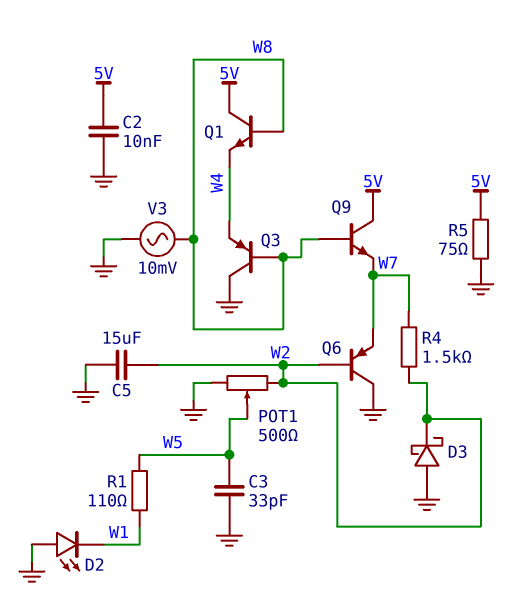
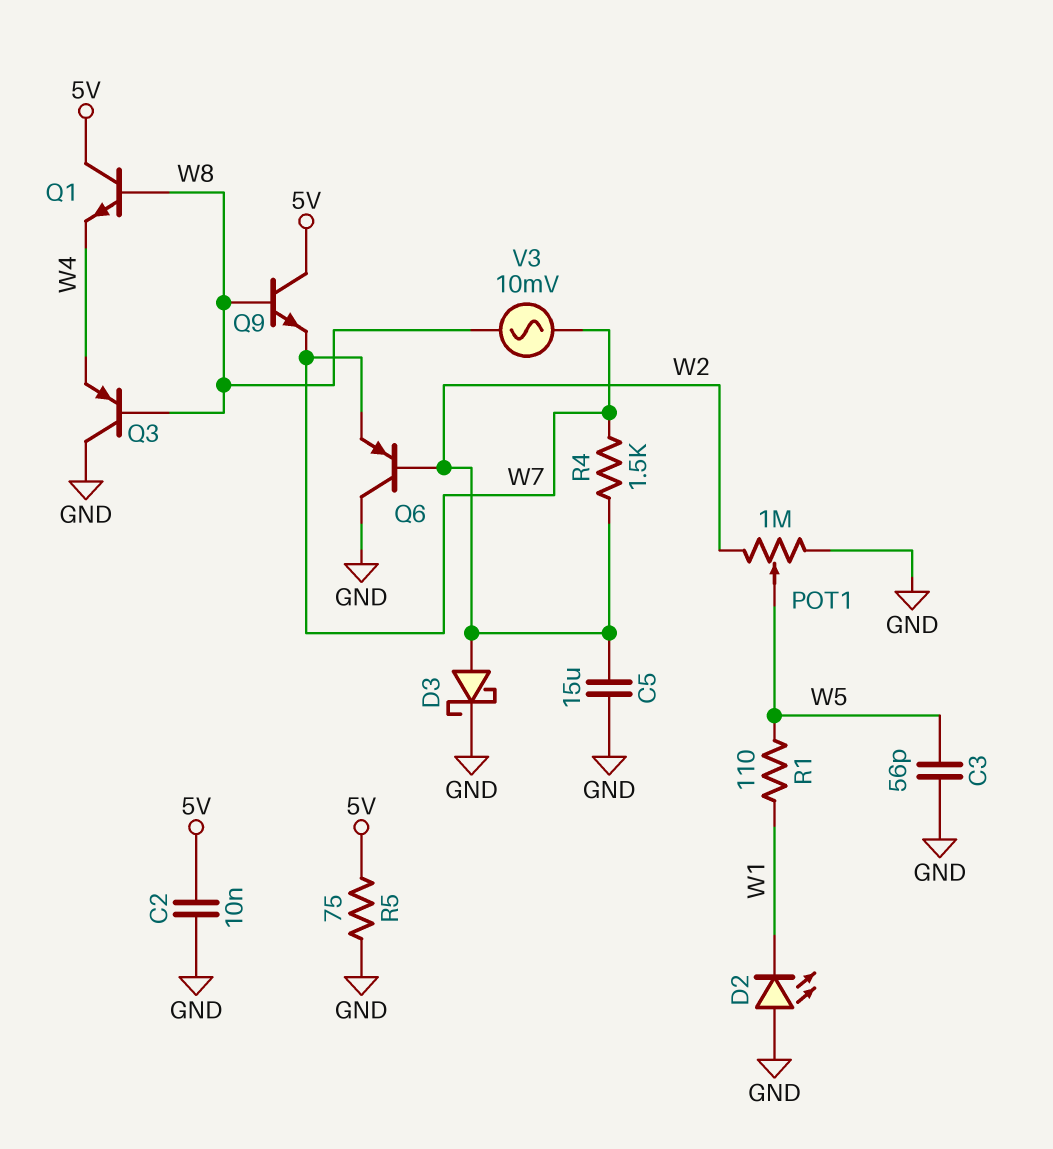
C3: 33pF (GND, W5) -> 56pF (GND, W5)
D3: schottky (A GND, K W2) -> schottky (A W2, K GND)
POT1: 500 (GND, W2, wiper W5) -> 1M (GND, W2, wiper W5)
V3: AC 10mV (GND, W8) -> AC 10mV (W7, W8)

